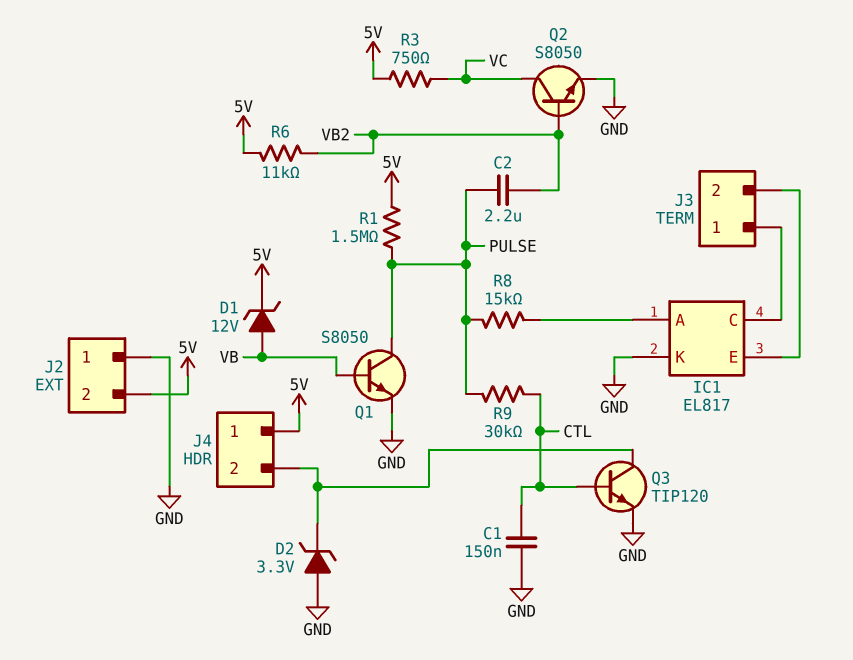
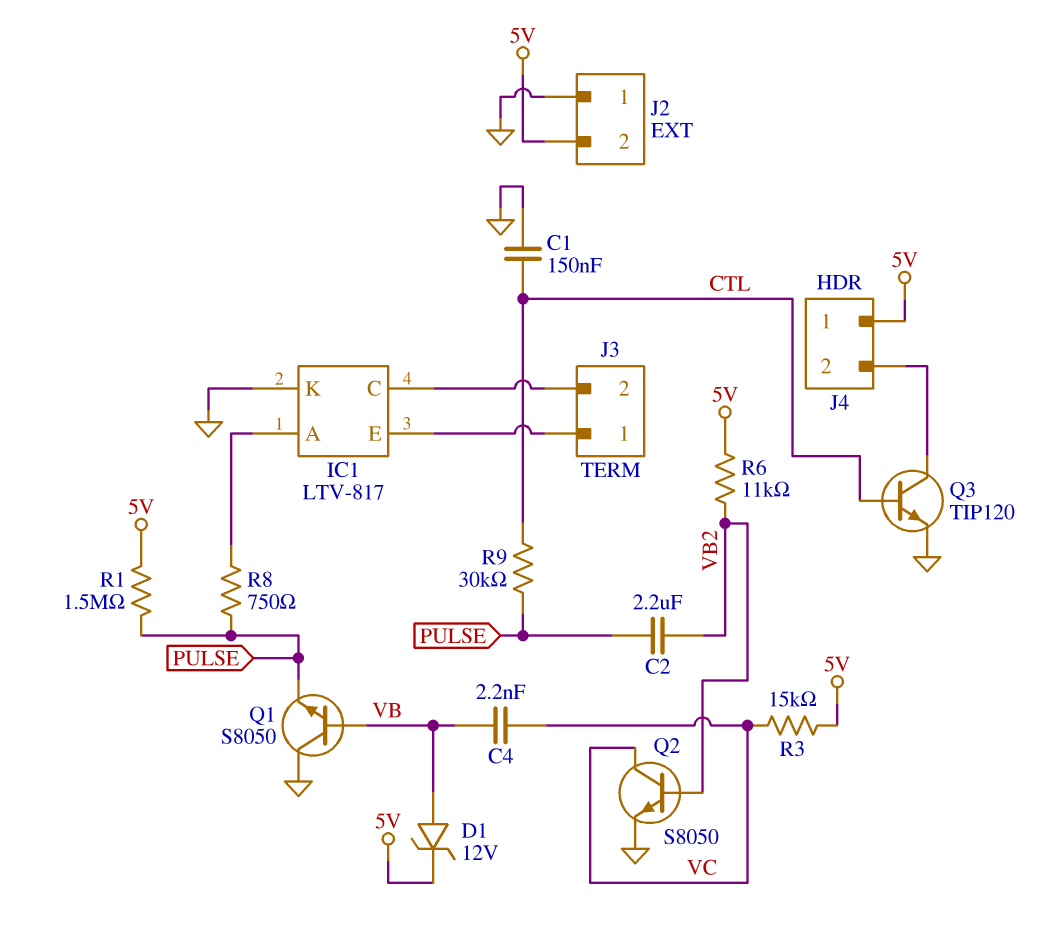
C4: none -> 2.2nF (VB, VC)
D2: zener 3.3V (A GND, K J4/2) -> none
IC1: EL817 -> LTV-817
J3 pin 1: IC1/C -> IC1/E
J3 pin 2: IC1/E -> IC1/C
Q1: NPN S8050 (B VB, C PULSE, E GND) -> NPN S8050 (B VB, C GND, E PULSE)
R3: 750 (5V, VC) -> 15k (5V, VC)
R8: 15k (IC1/A, PULSE) -> 750 (IC1/A, PULSE)

